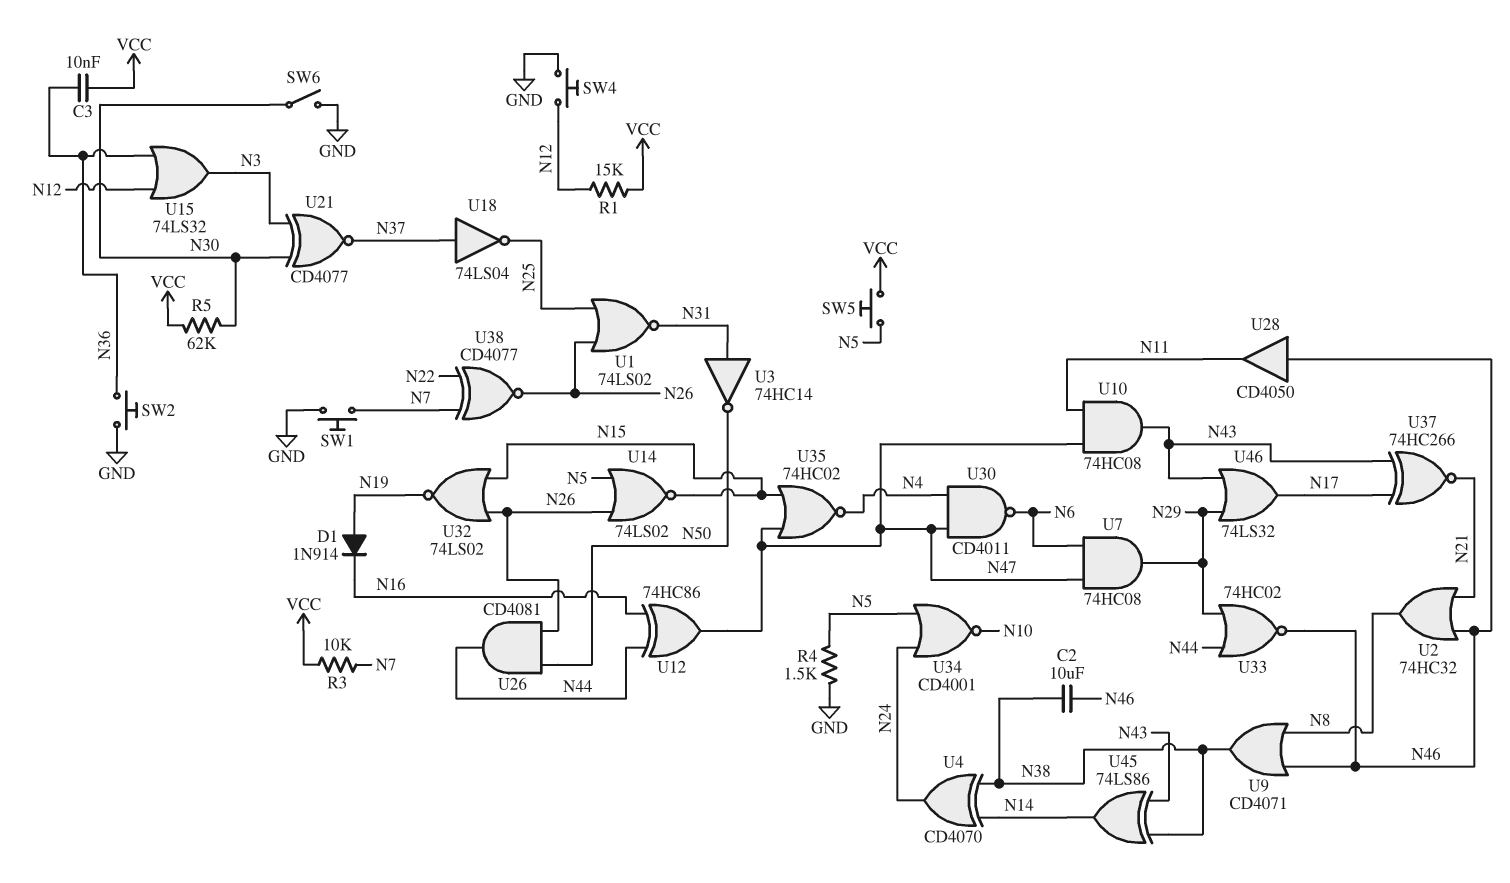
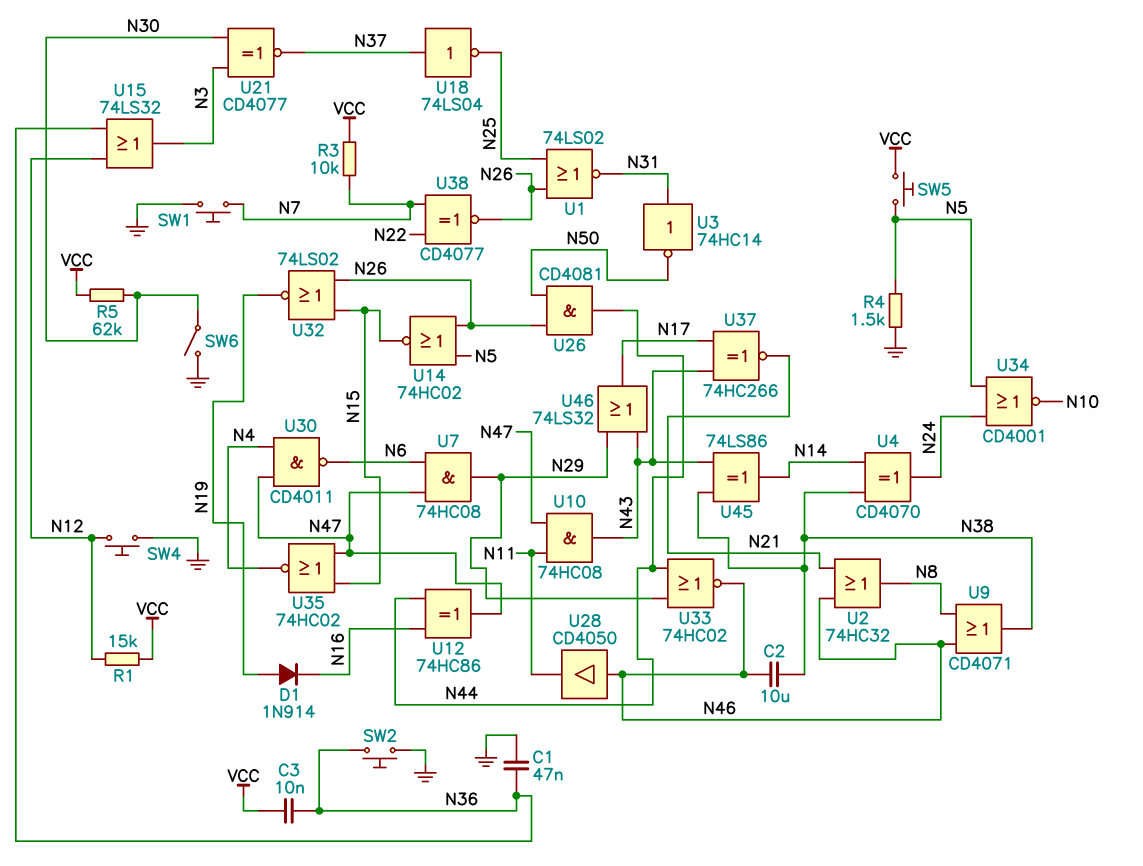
C1: none -> 47nF (GND, N36)
U14: NOR 74LS02 (in N5, in N26, out N15) -> NOR 74HC02 (in N5, in N26, out N15)

